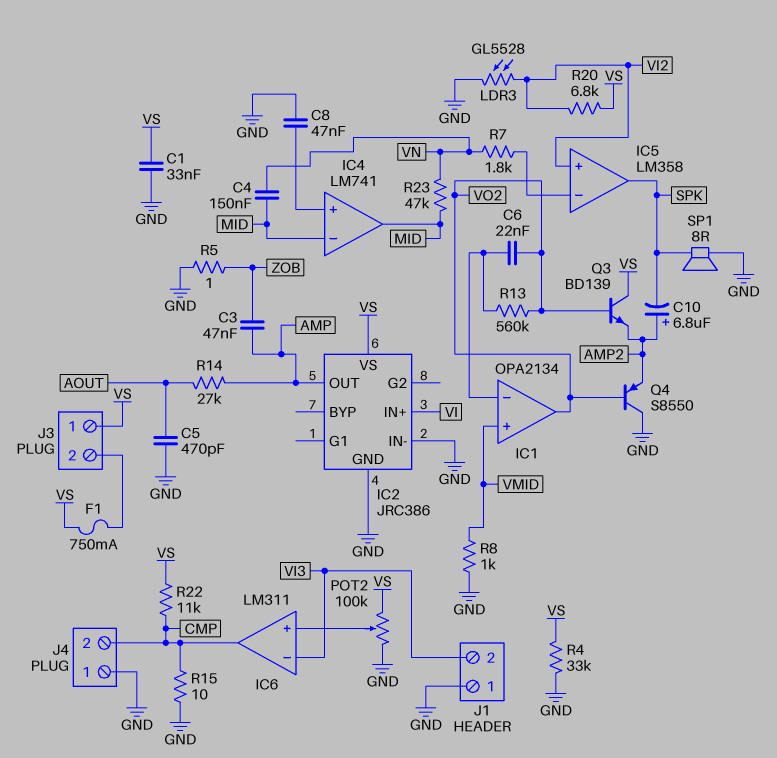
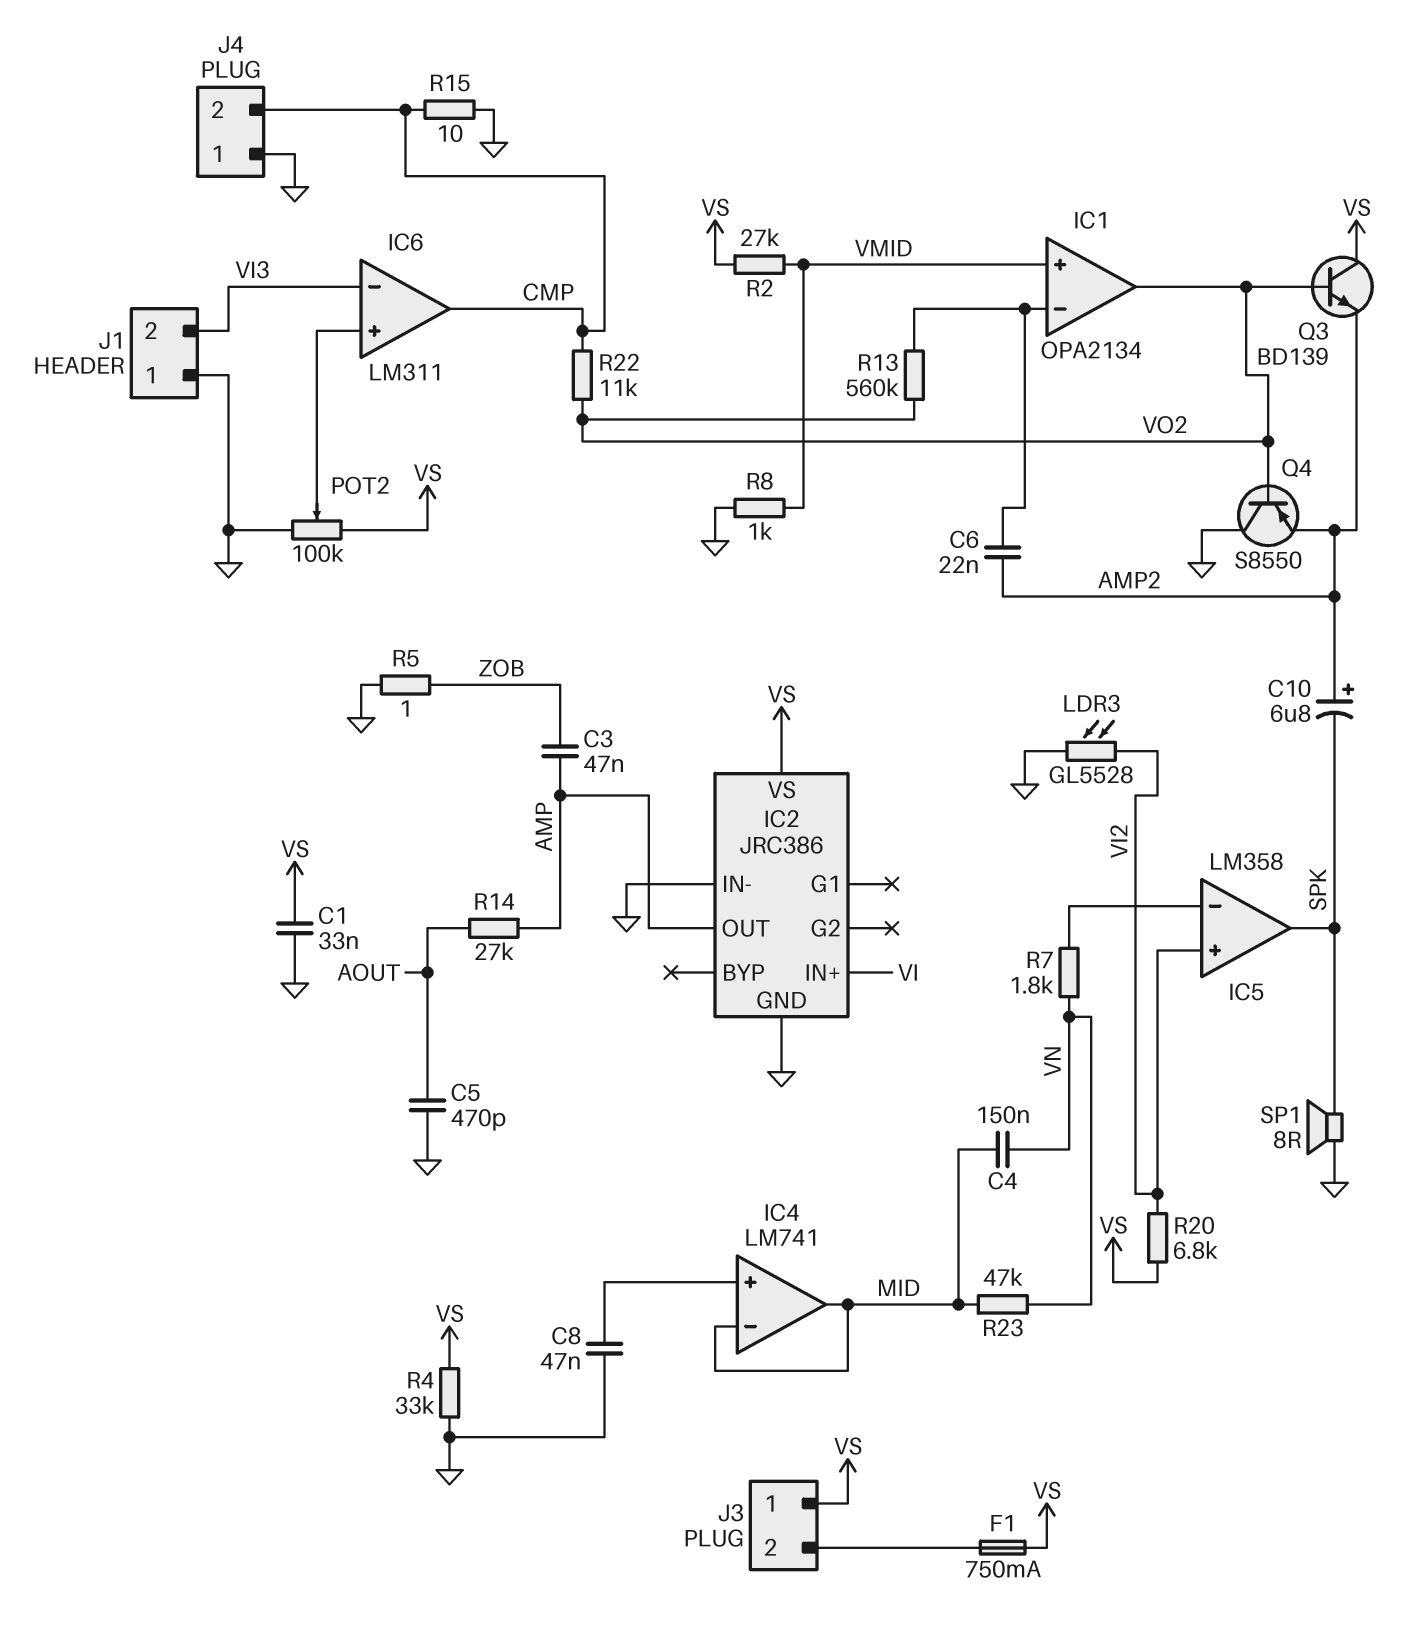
C6: 22nF (IC1/in-, VO2) -> 22nF (AMP2, IC1/in-)
R2: none -> 27k (VMID, VS)
R22: 11k (CMP, VS) -> 11k (CMP, VO2)

